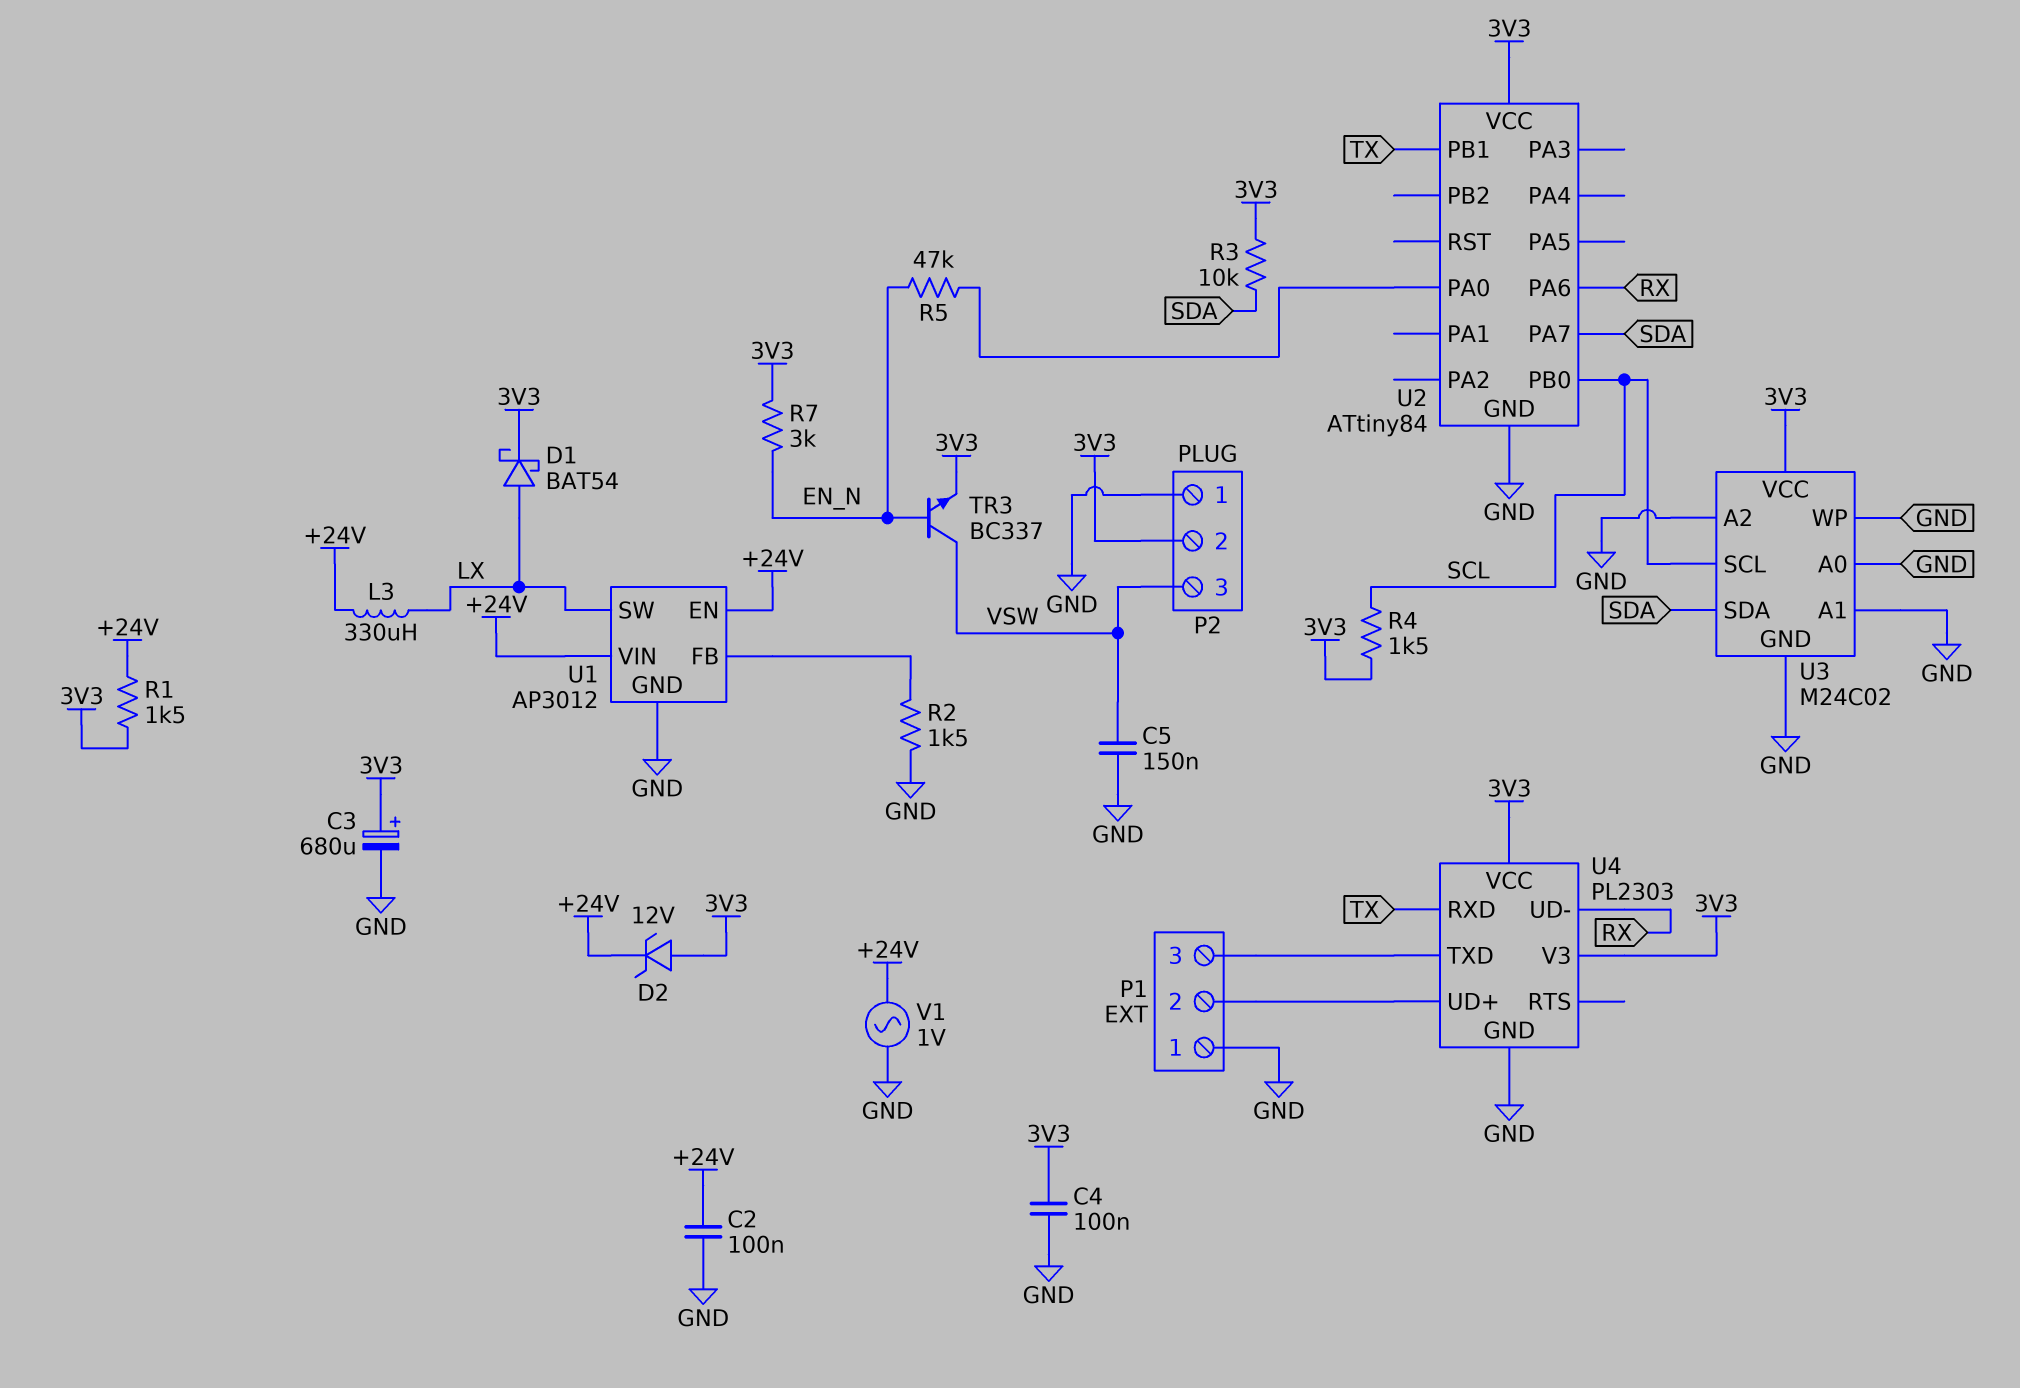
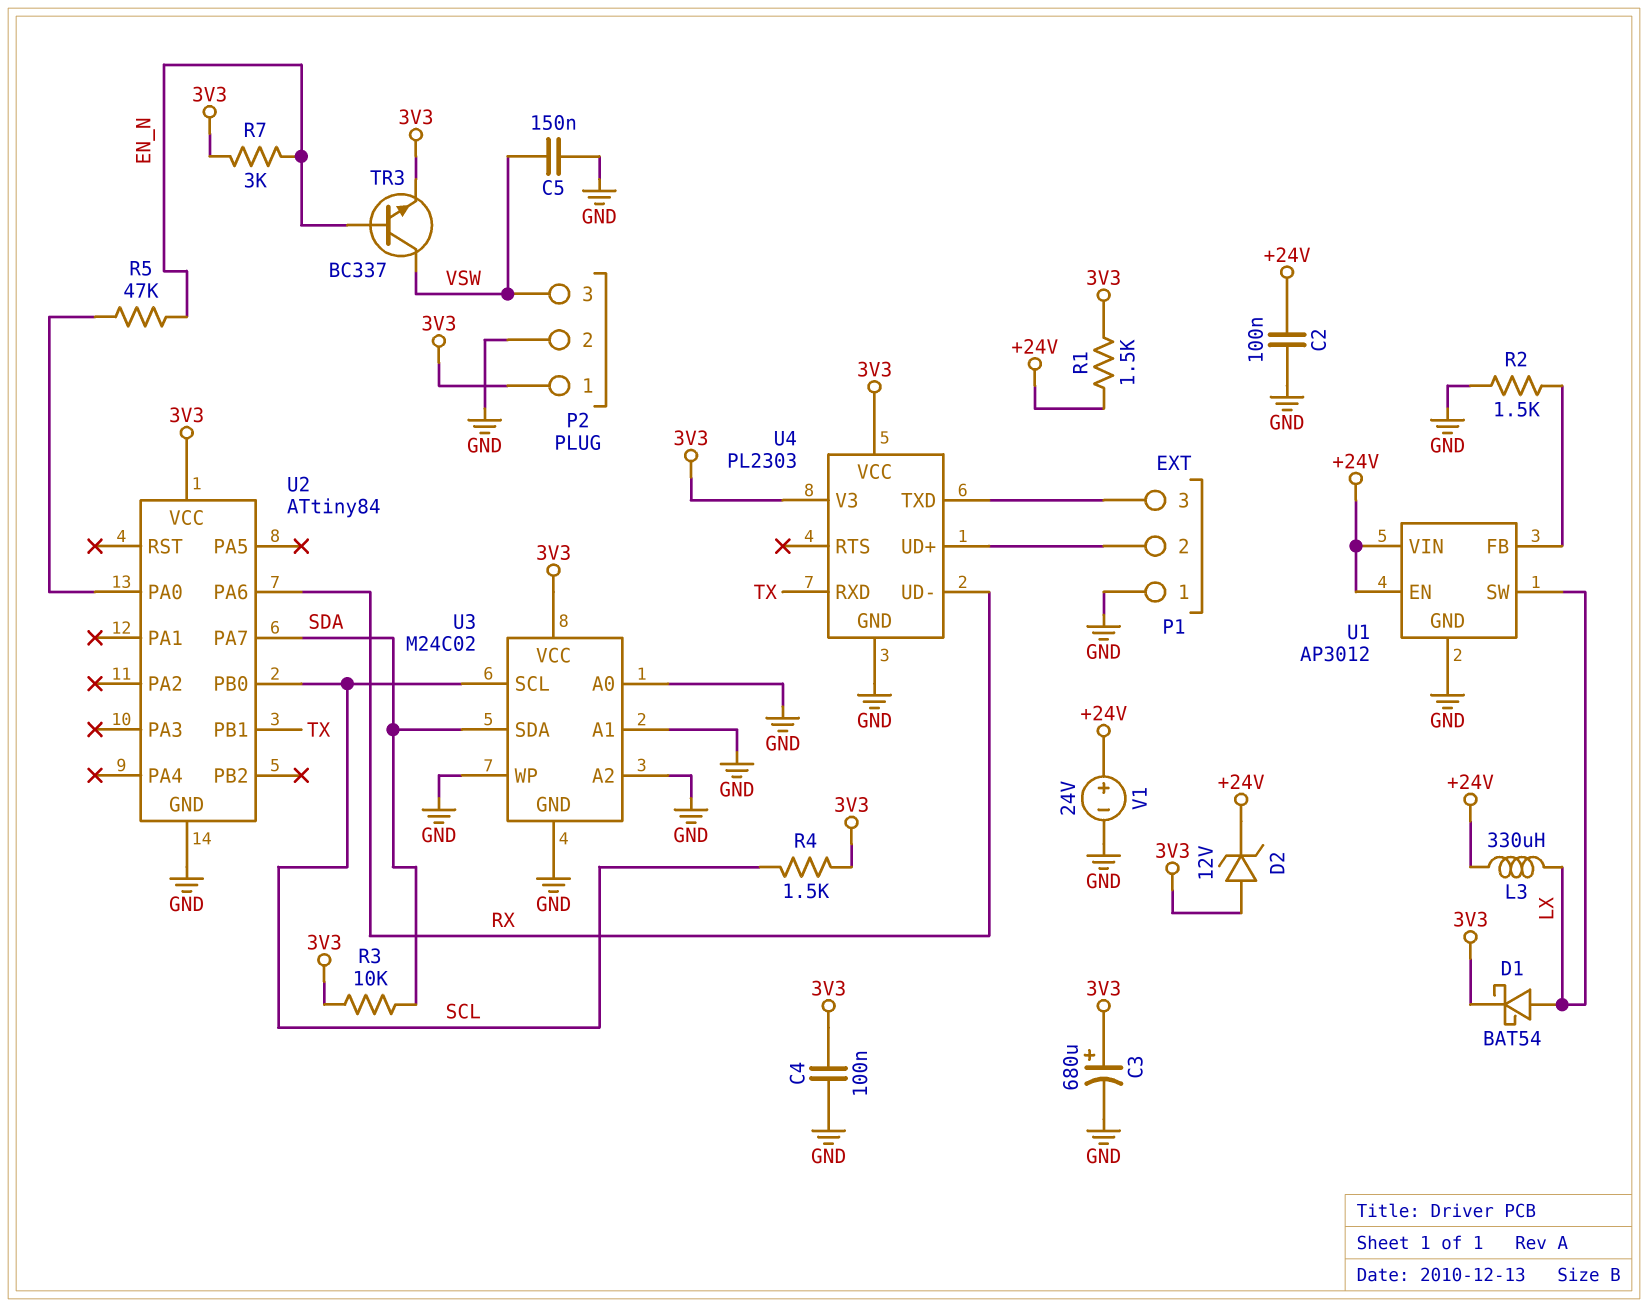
P2 pin 1: GND -> 3V3
P2 pin 2: 3V3 -> GND
V1: AC 1V (+24V, GND) -> 24V (plus +24V, minus GND)

